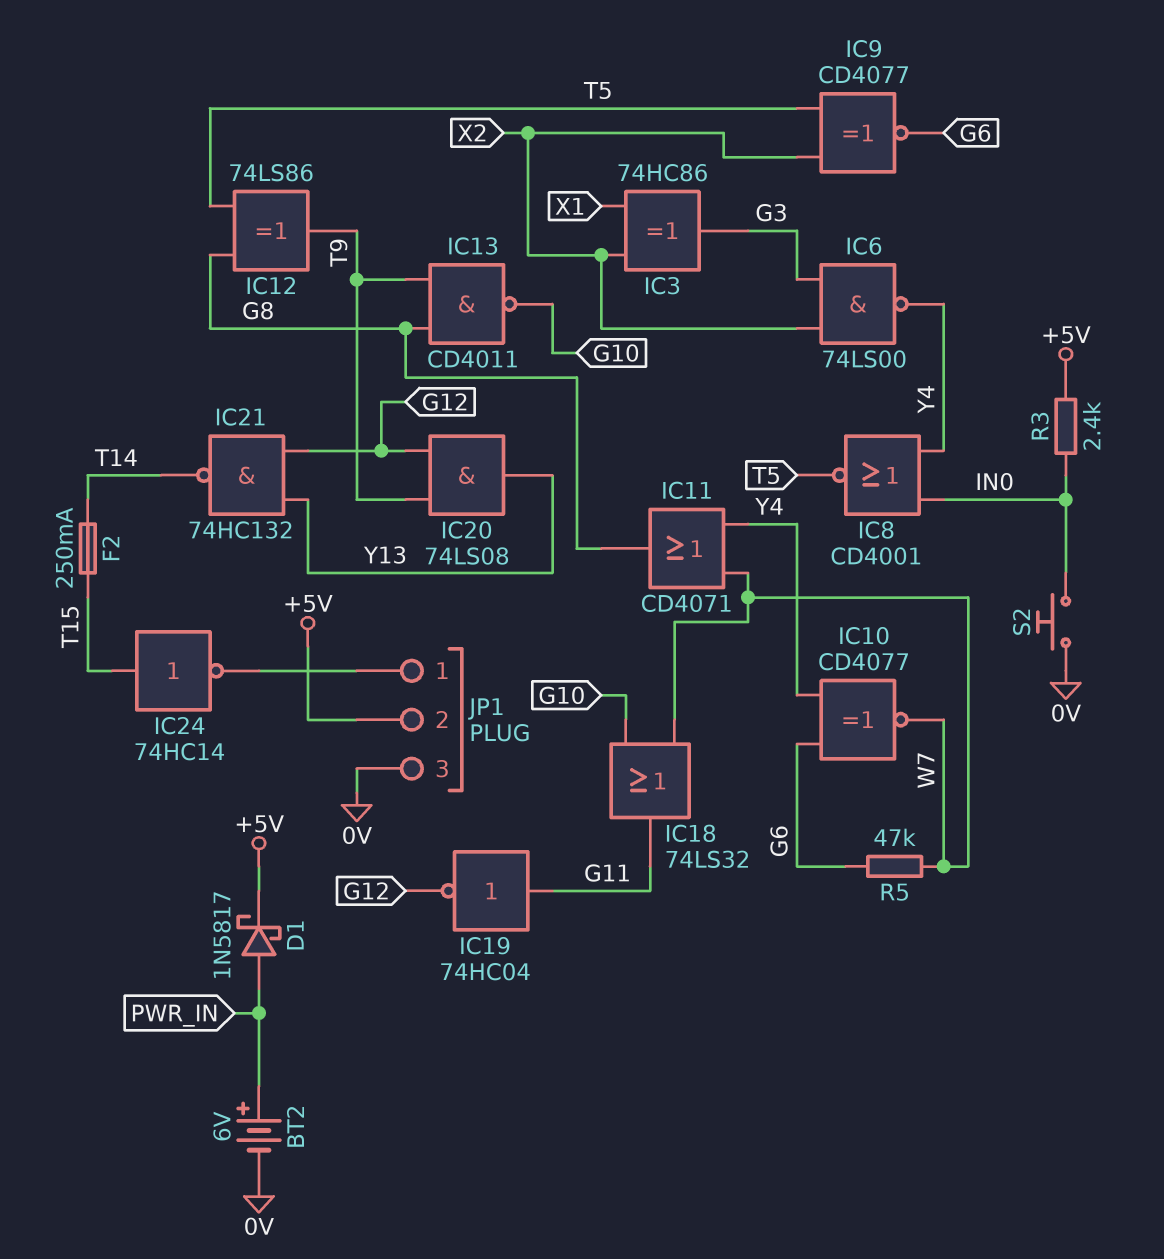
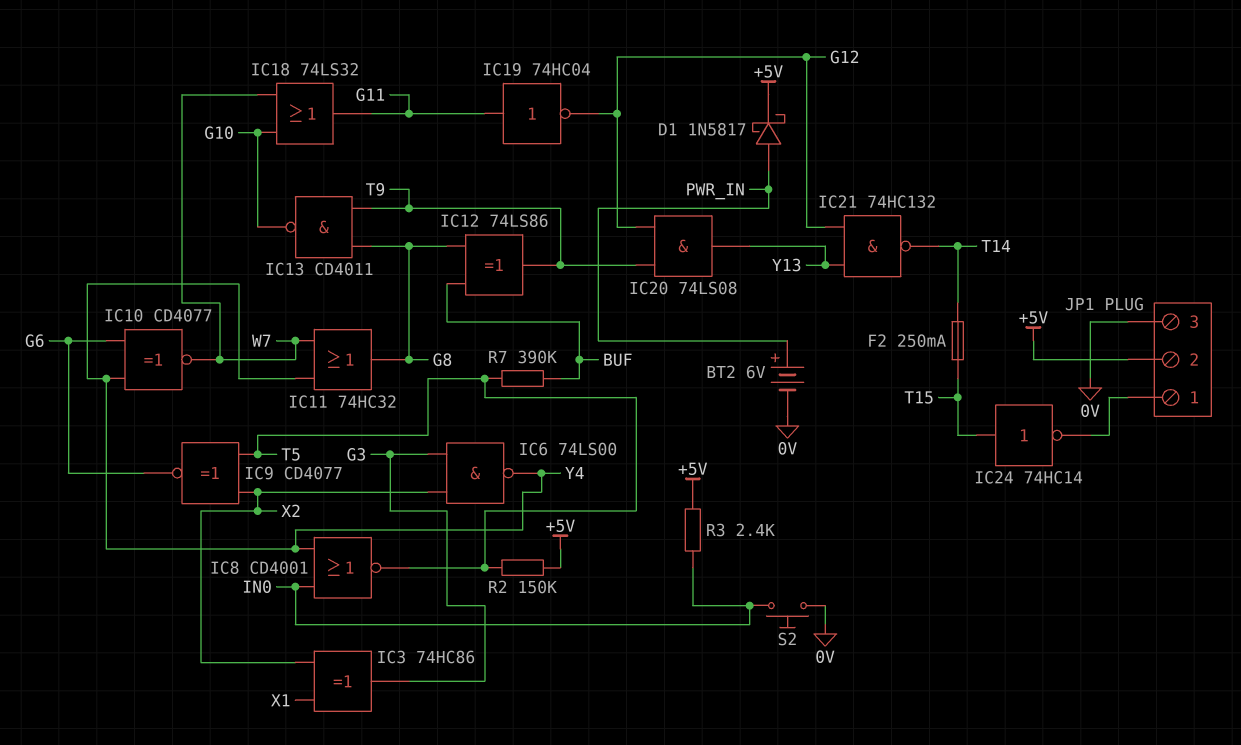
IC11: OR CD4071 (in W7, in Y4, out G8) -> OR 74HC32 (in W7, in Y4, out G8)
IC12: XOR 74LS86 (in G8, in T5, out T9) -> XOR 74LS86 (in BUF, in G8, out T9)
R2: none -> 150k (+5V, T5)
R5: 47k (G6, W7) -> none
R7: none -> 390k (BUF, T5)

